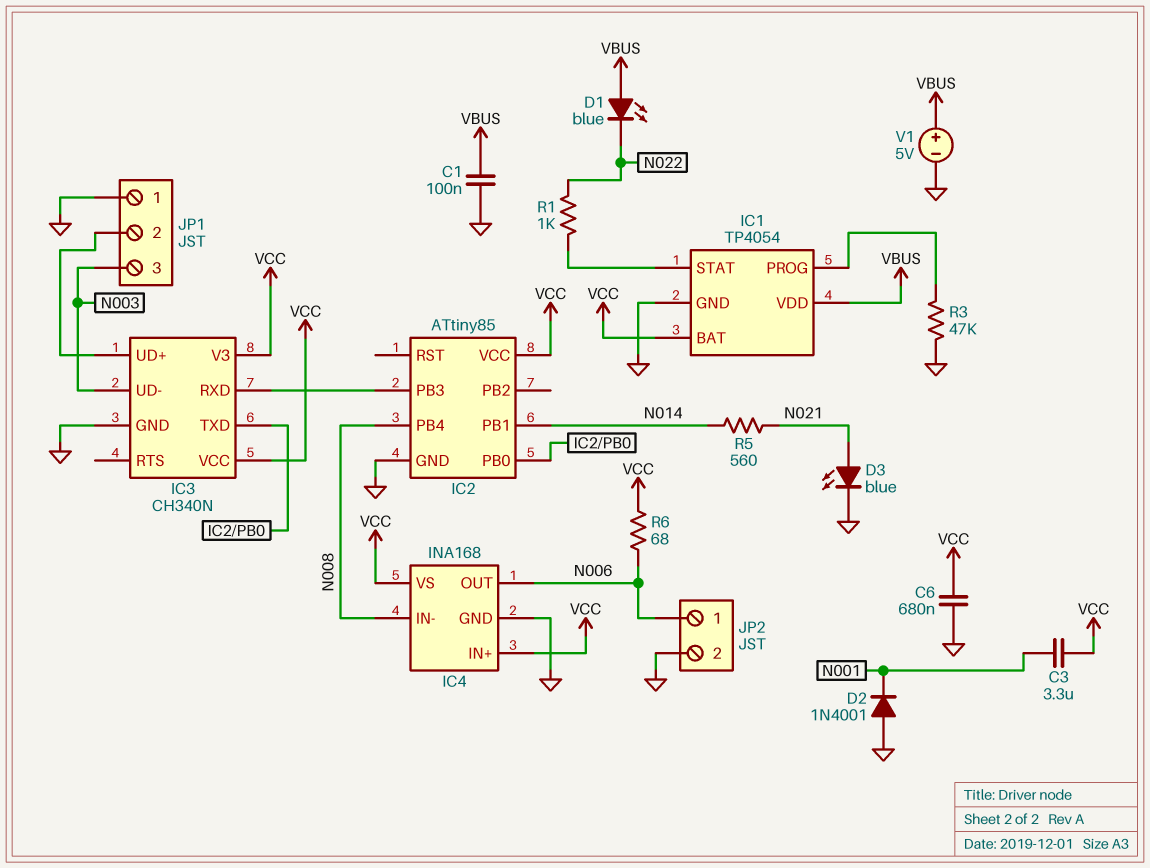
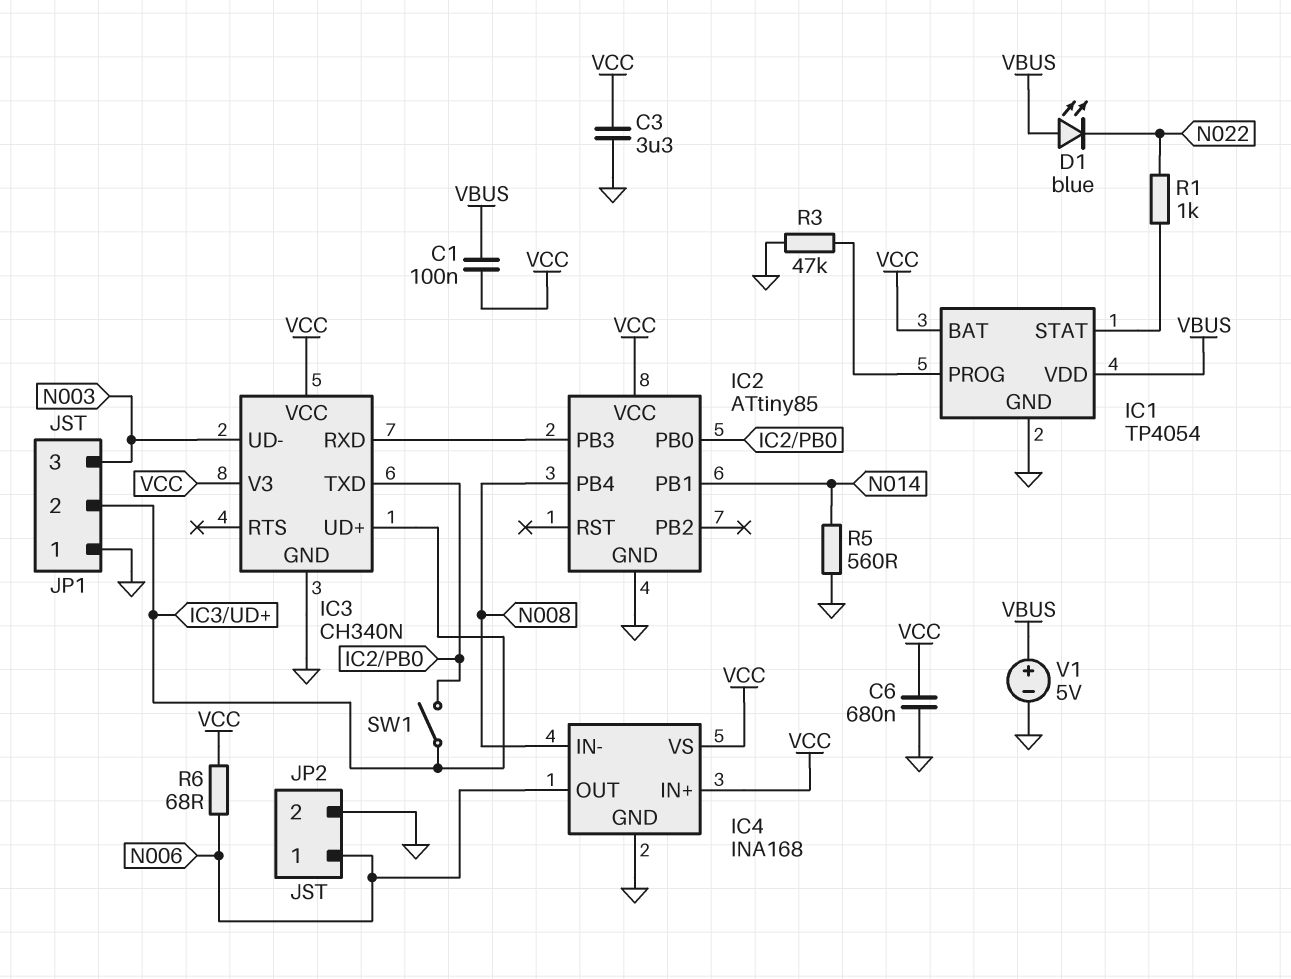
C1: 100nF (GND, VBUS) -> 100nF (VBUS, VCC)
C3: 3.3uF (N001, VCC) -> 3.3uF (GND, VCC)
D2: diode 1N4001 (A GND, K N001) -> none
D3: LED blue (A N021, K GND) -> none
R5: 560 (N014, N021) -> 560 (GND, N014)
SW1: none -> switch (IC2/PB0, IC3/UD+)

